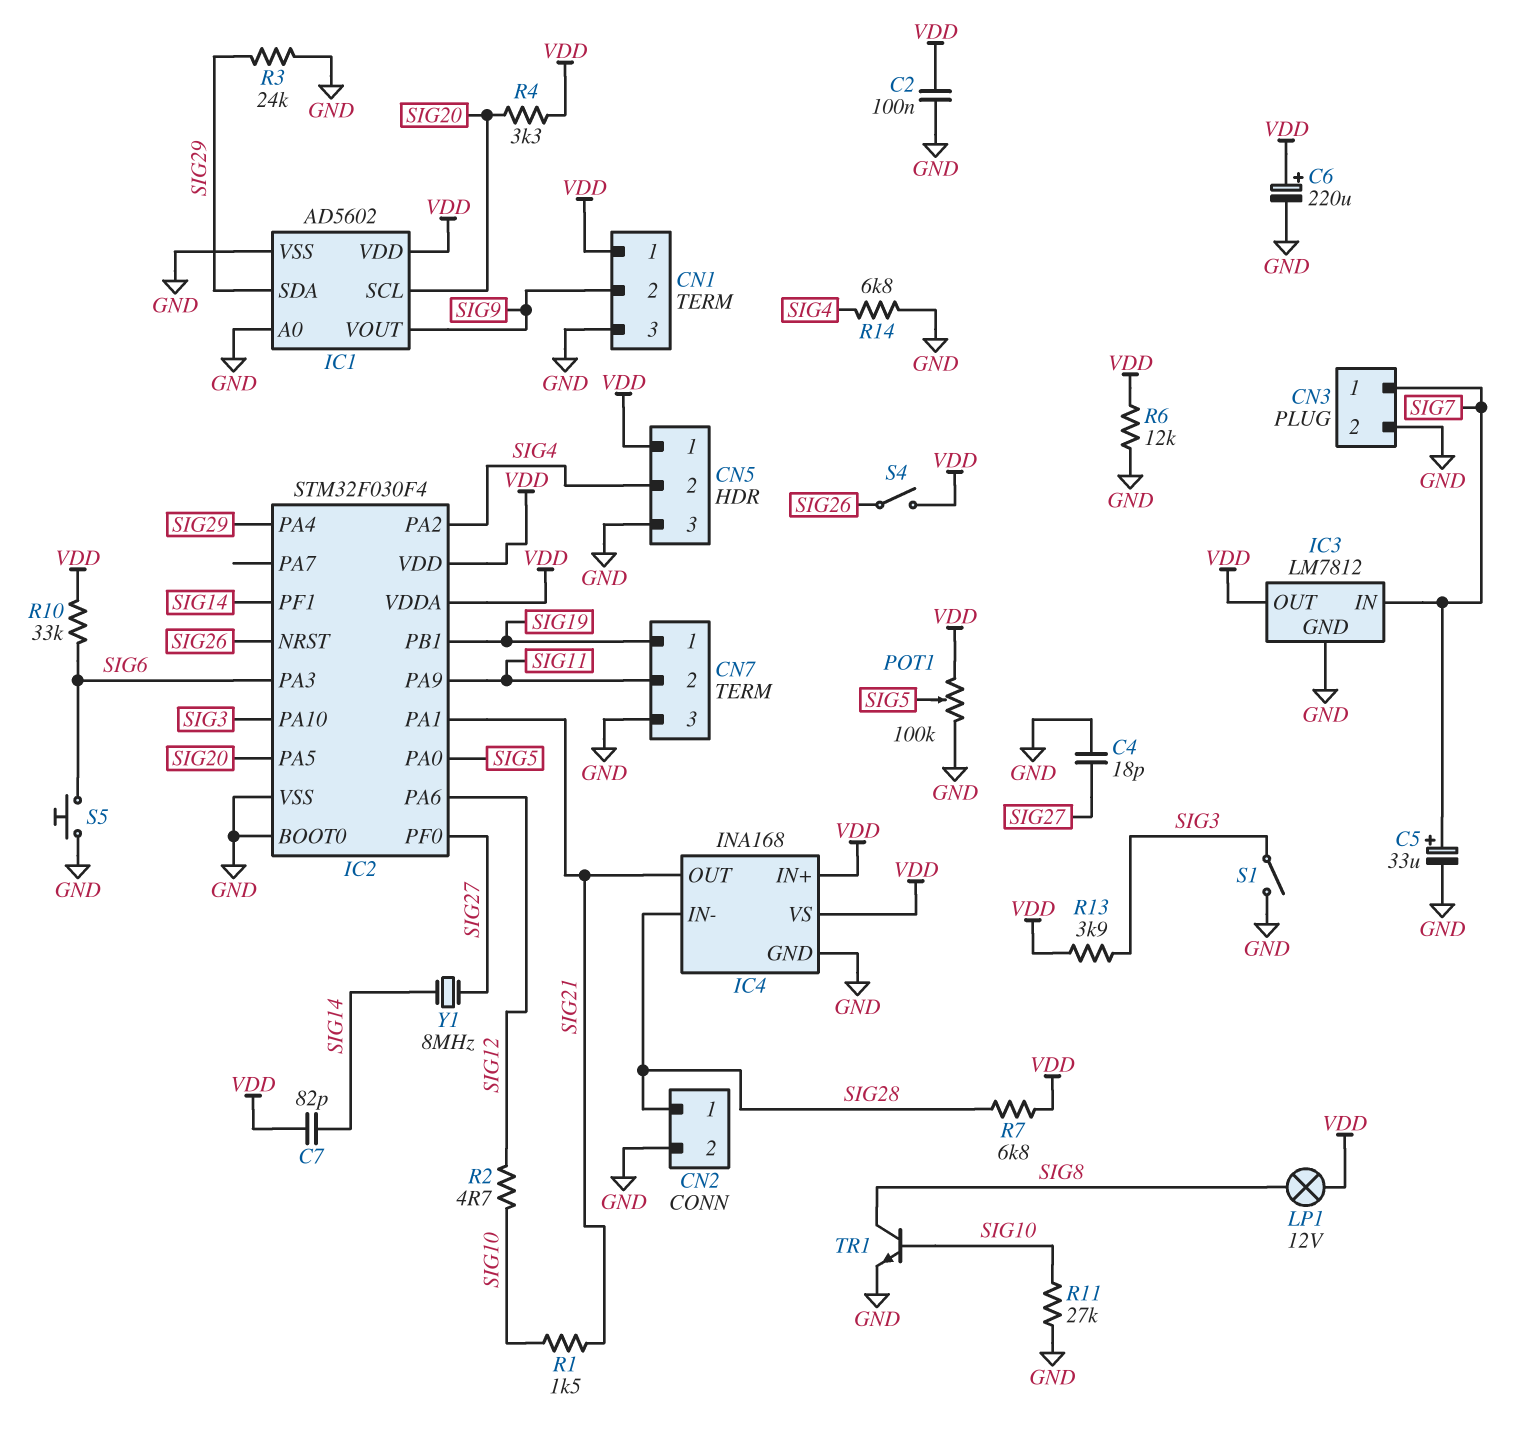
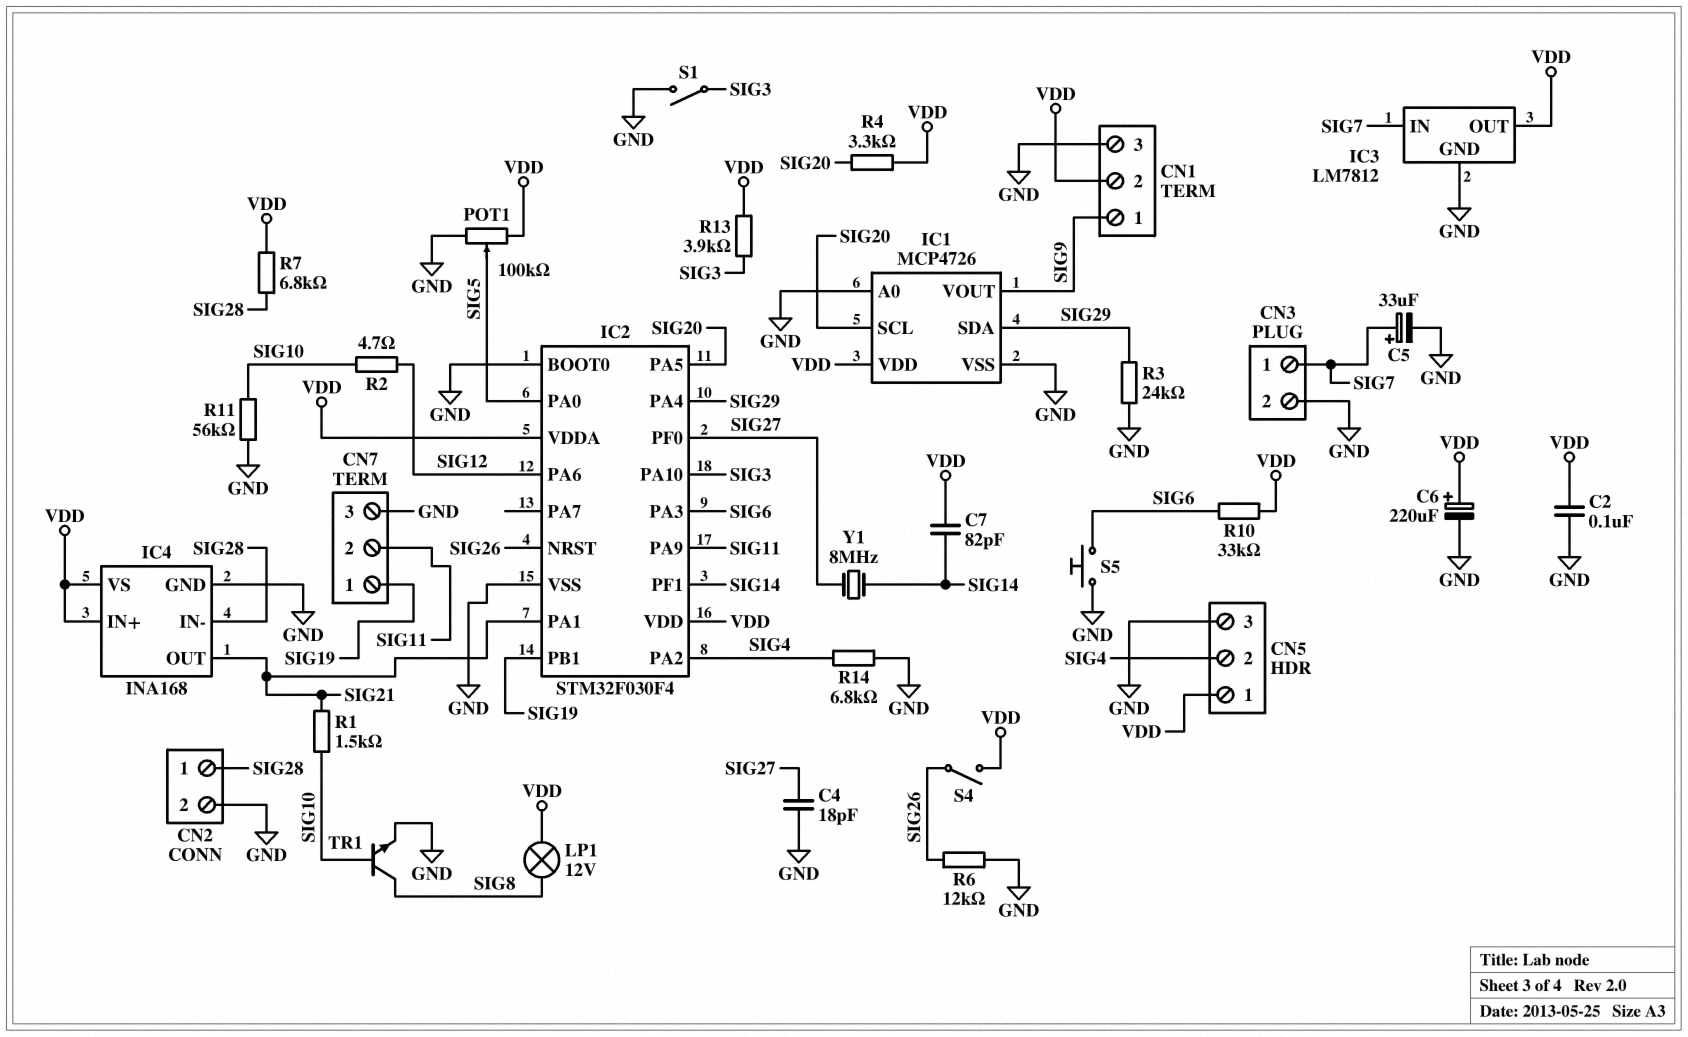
CN1 pin 1: VDD -> SIG9
CN1 pin 2: SIG9 -> VDD
IC1: AD5602 -> MCP4726
R6: 12k (GND, VDD) -> 12k (GND, SIG26)
R11: 27k (GND, SIG10) -> 56k (GND, SIG10)

